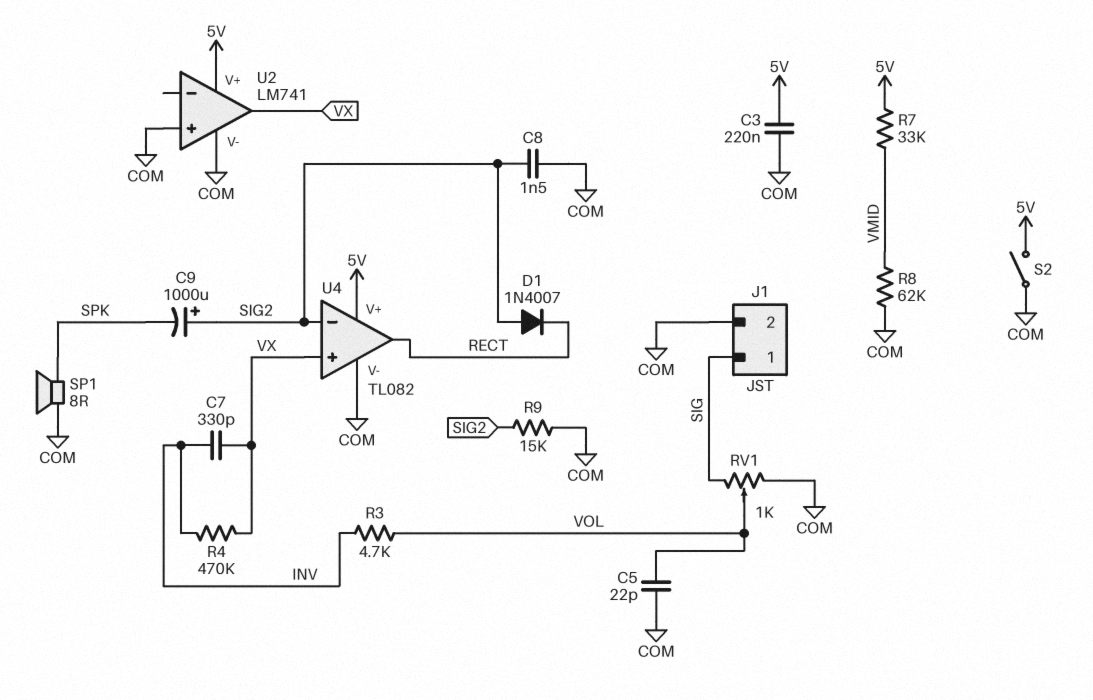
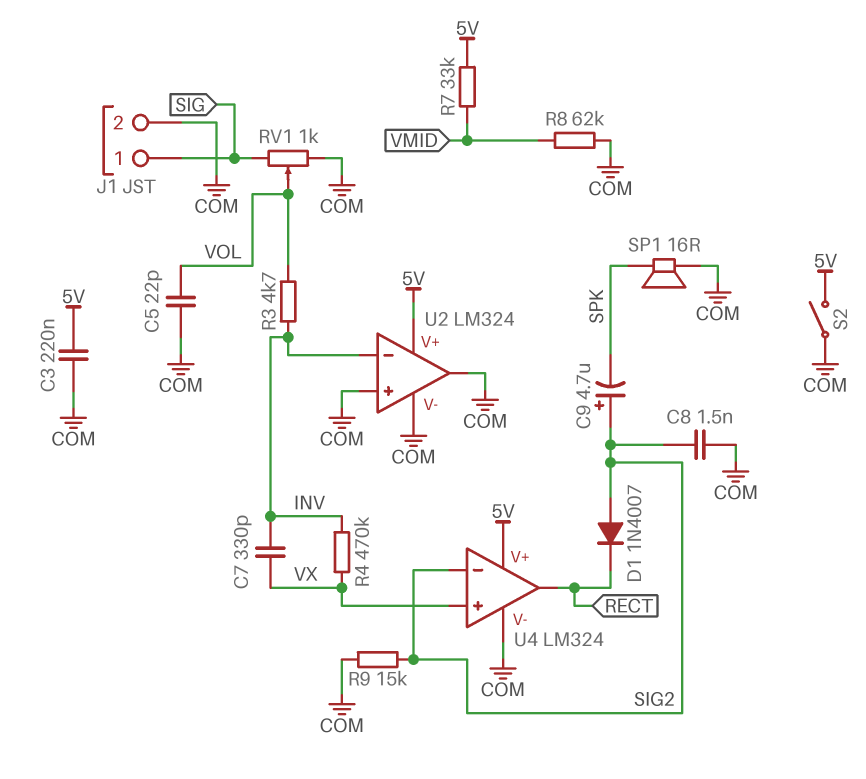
C9: 1000uF (plus SIG2, minus SPK) -> 4.7uF (plus SIG2, minus SPK)
SP1: speaker 8R (COM, SPK) -> speaker 16R (COM, SPK)
U2: LM741 -> LM324
U2 pin in-: none -> INV
U2 pin out: VX -> COM
U4: TL082 -> LM324

